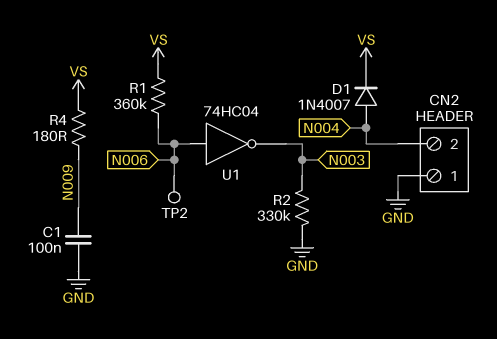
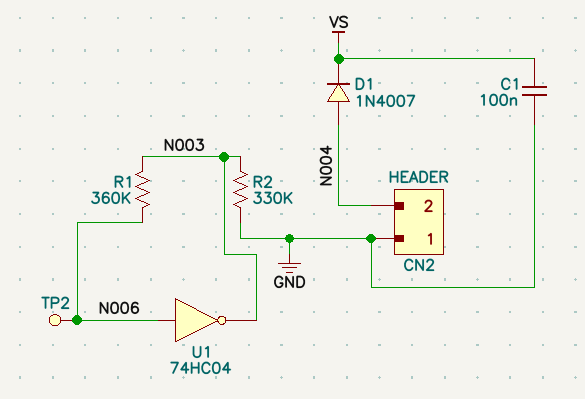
C1: 100nF (GND, N009) -> 100nF (GND, VS)
R1: 360k (N006, VS) -> 360k (N003, N006)
R4: 180 (N009, VS) -> none

